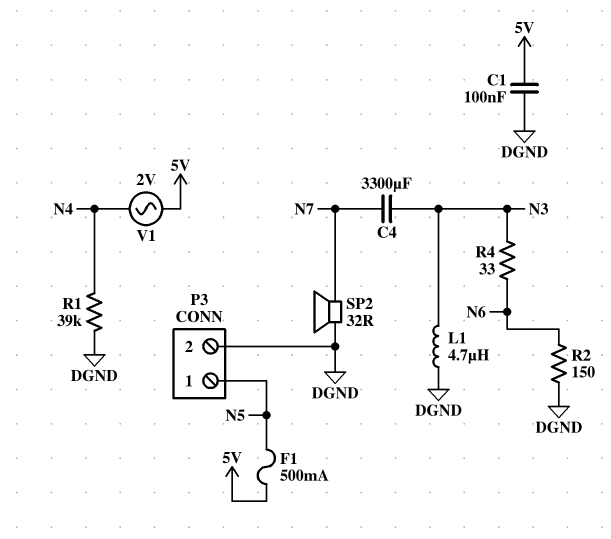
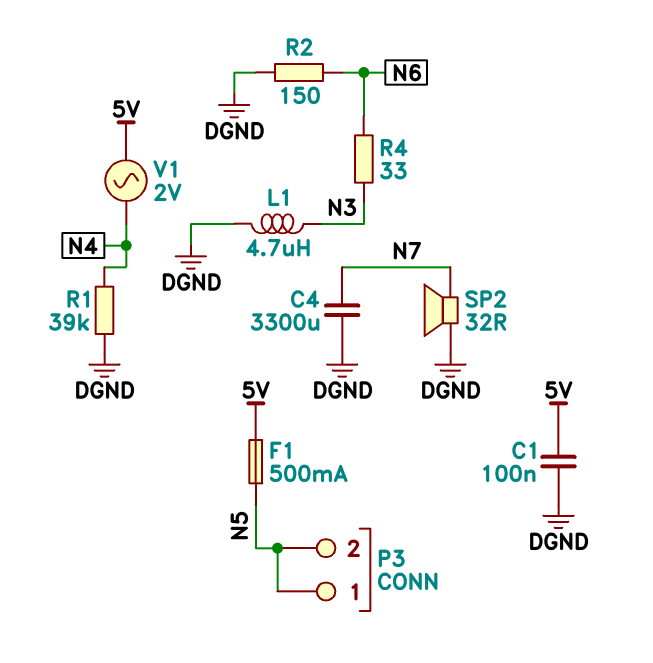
C4: 3300uF (N3, N7) -> 3300uF (DGND, N7)
P3 pin 2: DGND -> N5

